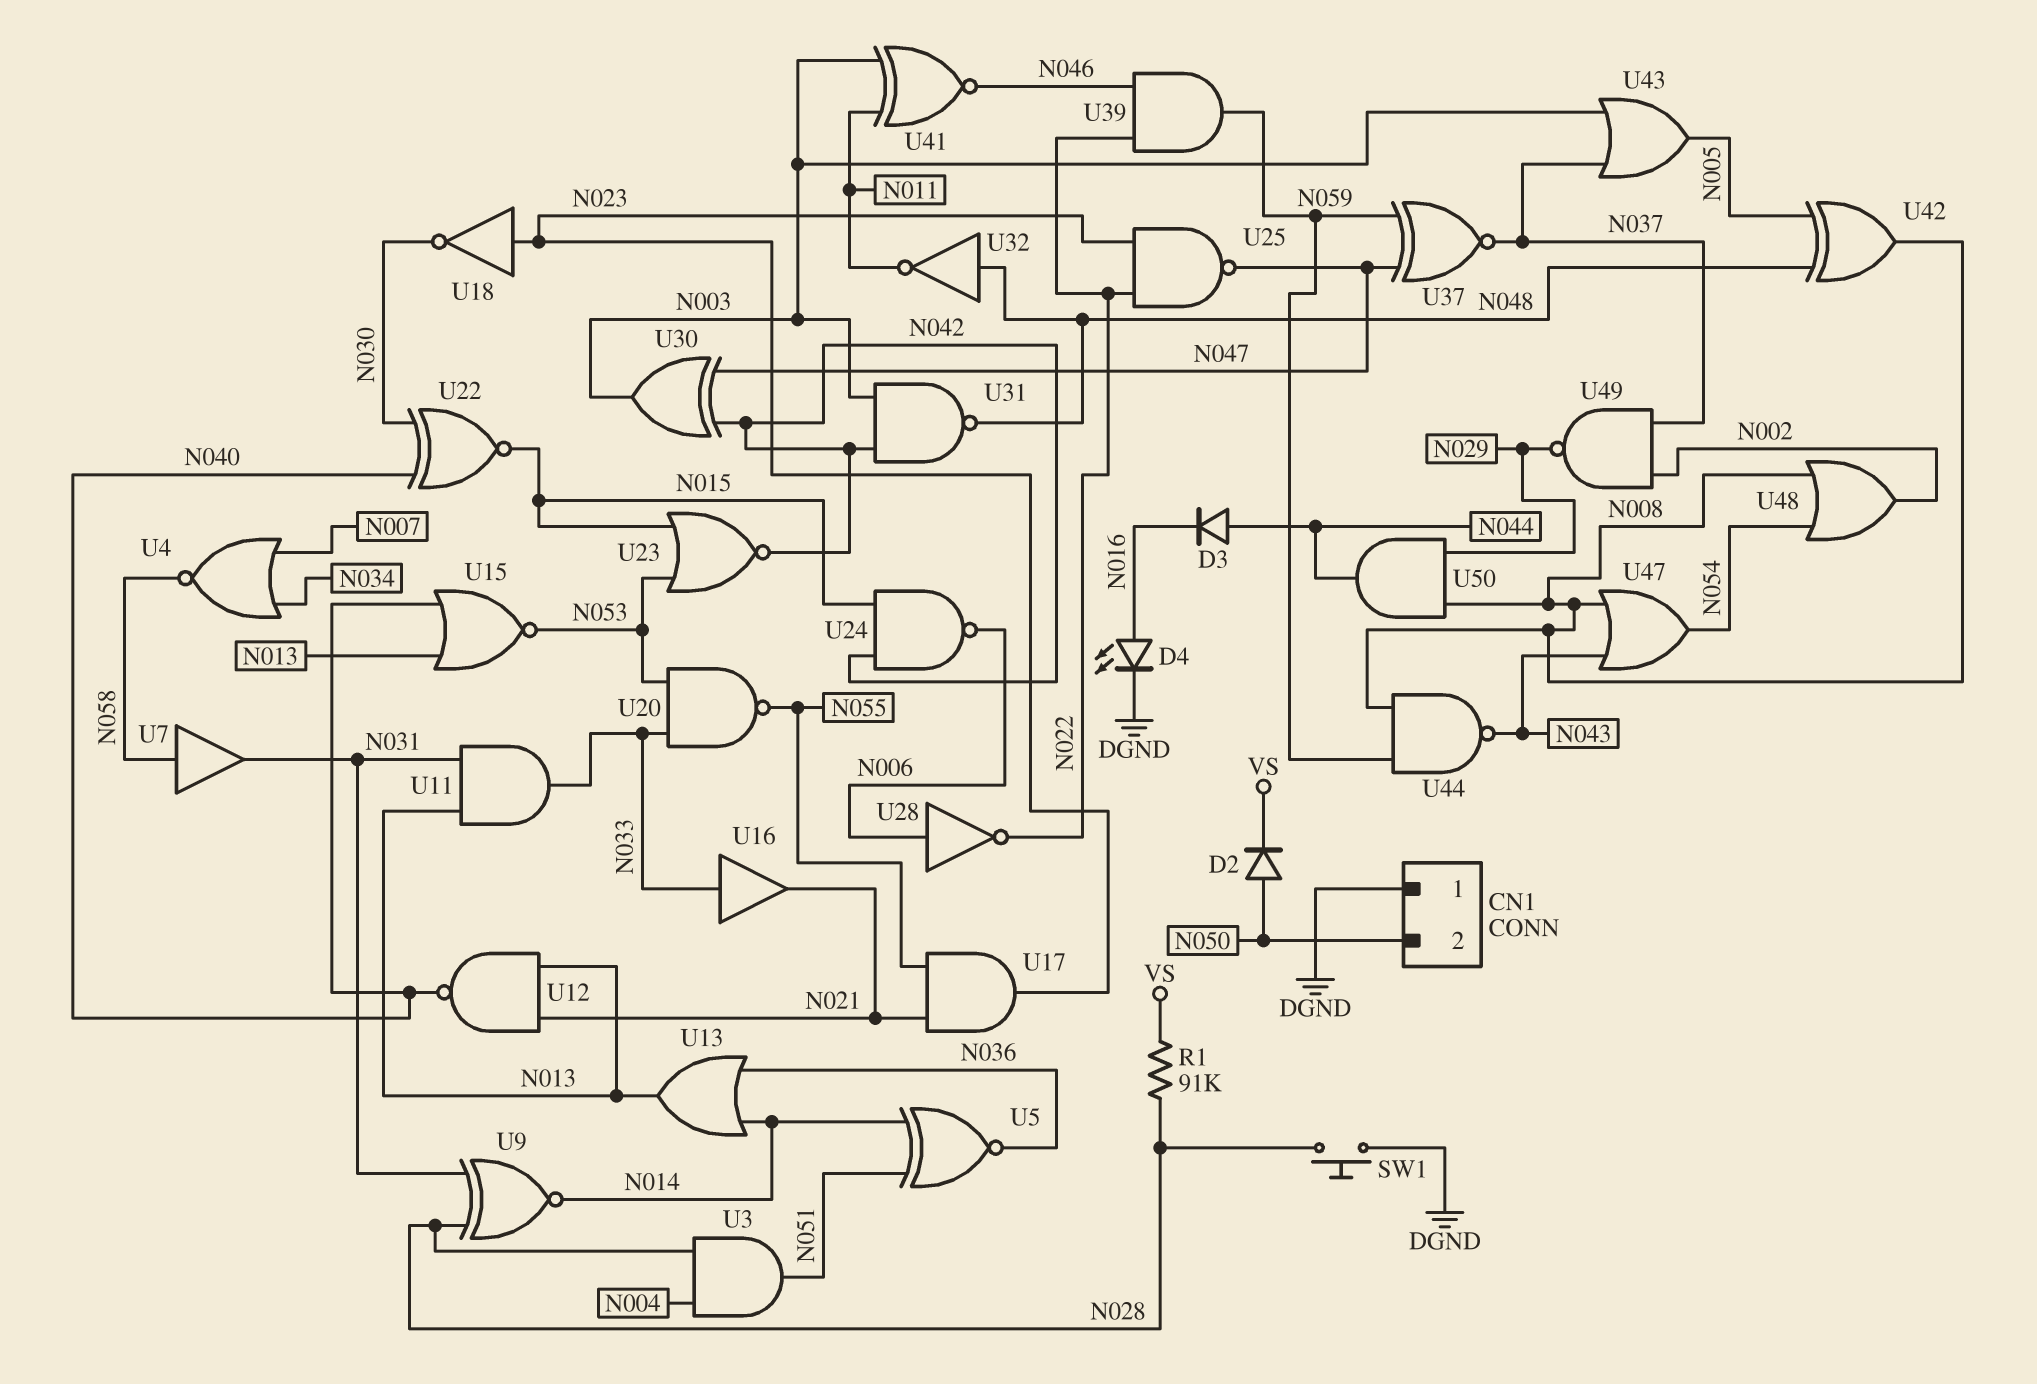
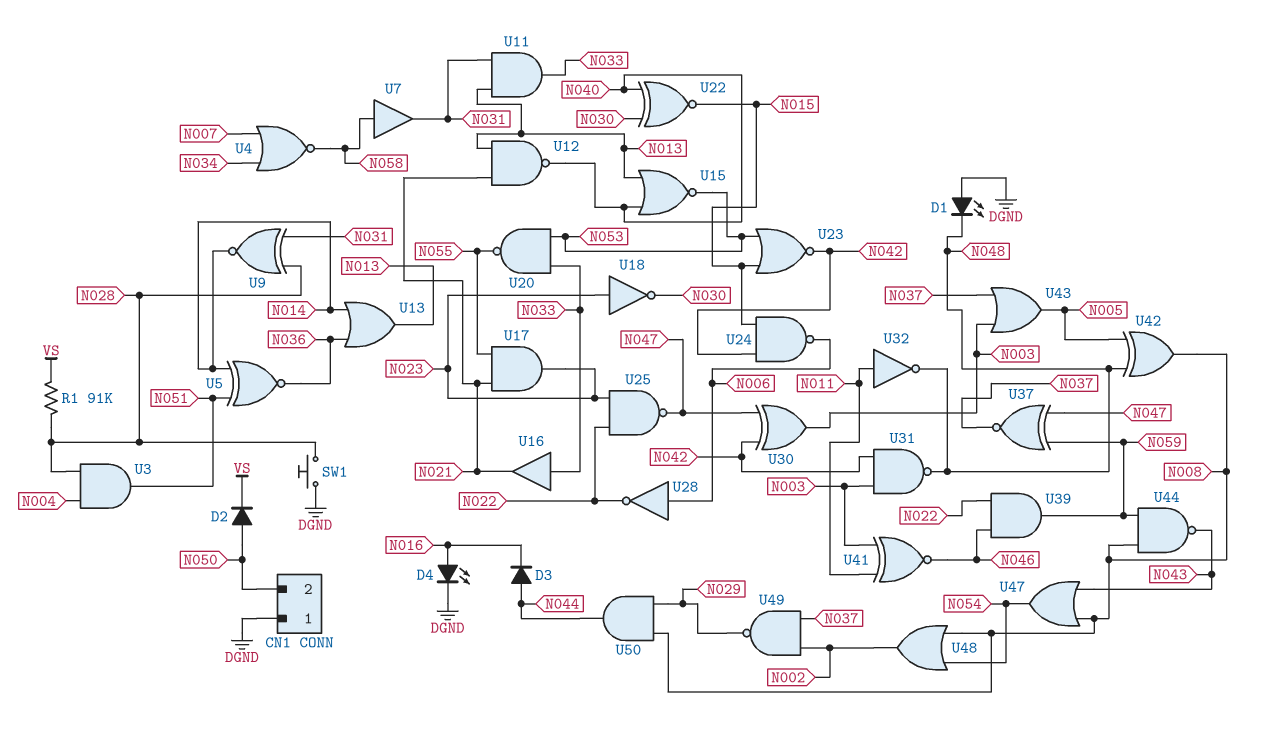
D1: none -> LED (A DGND, K N048)
U32: NOT (in N048, out N011) -> NOT (in N011, out N048)

